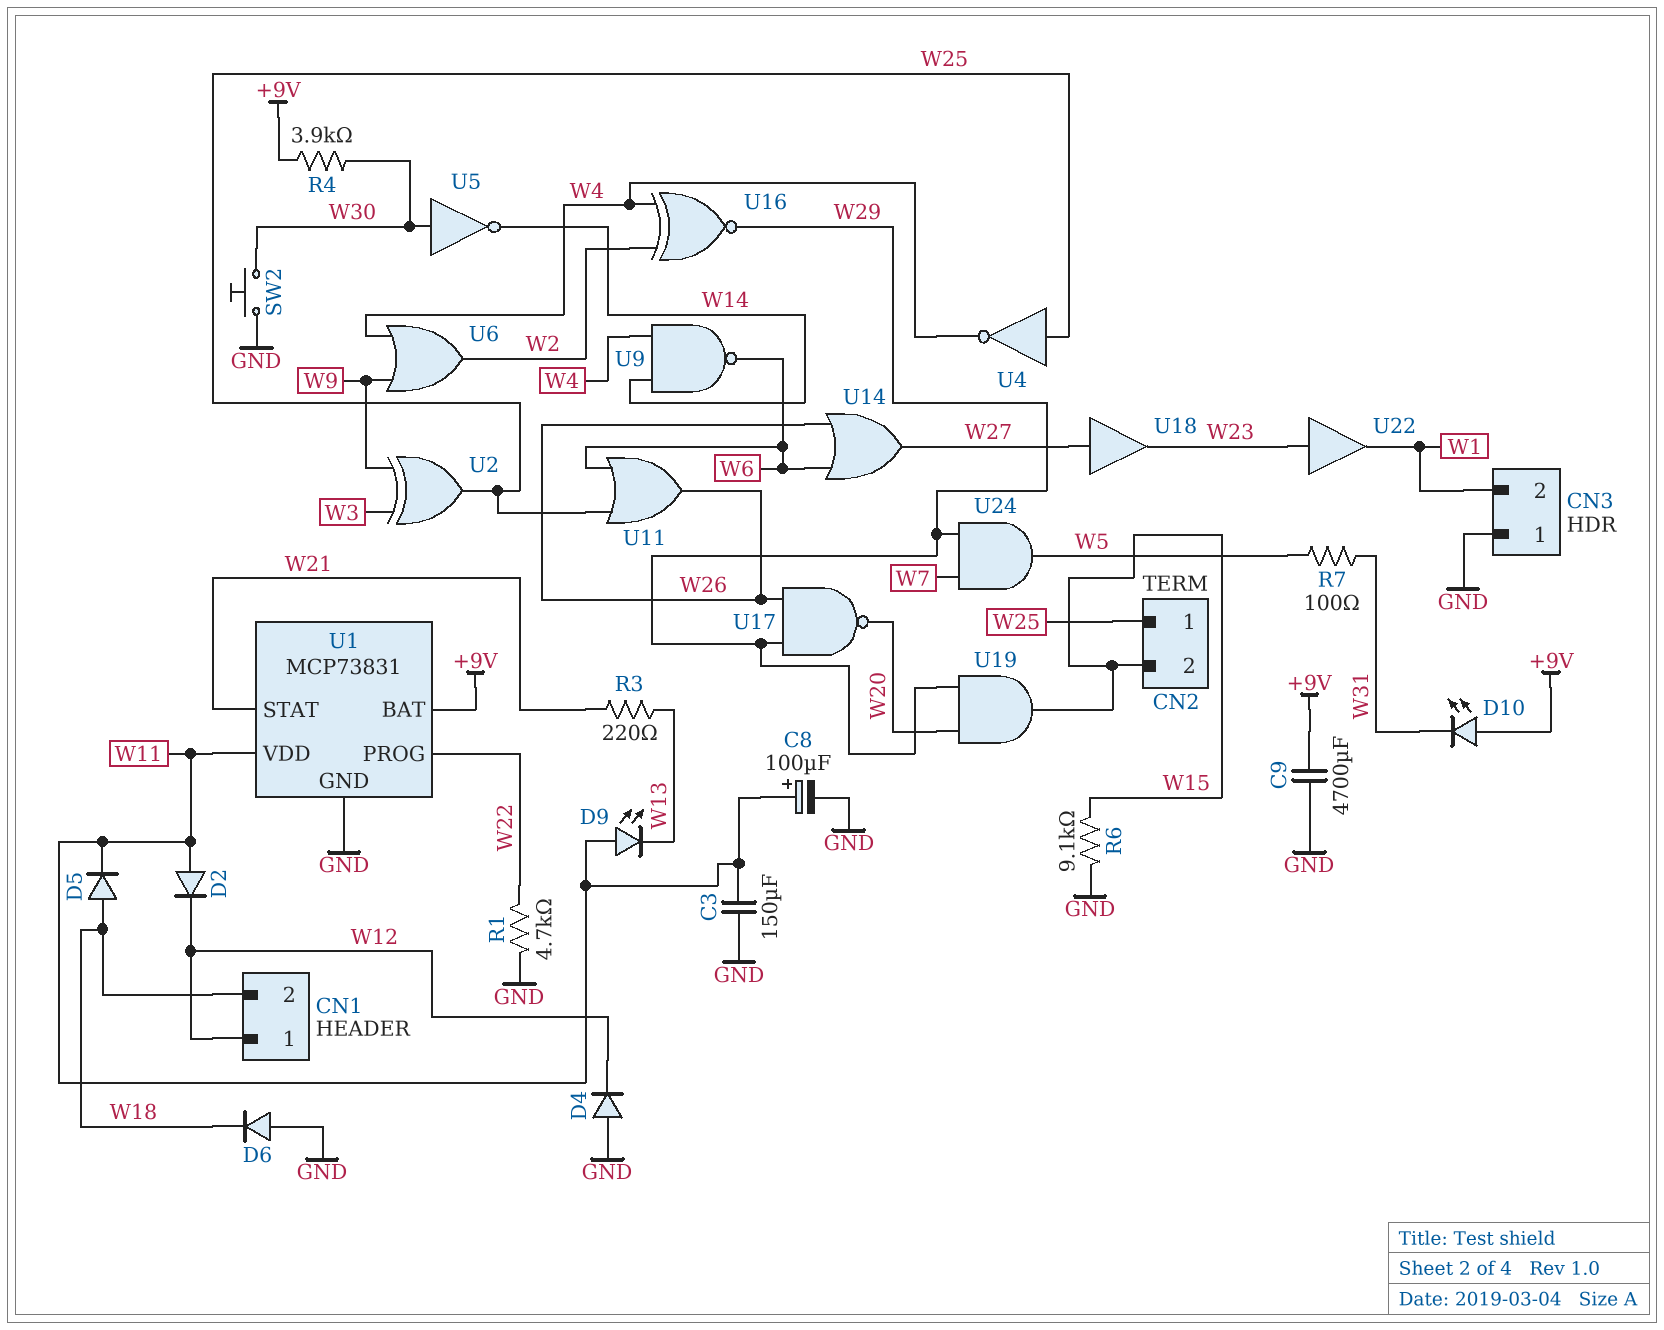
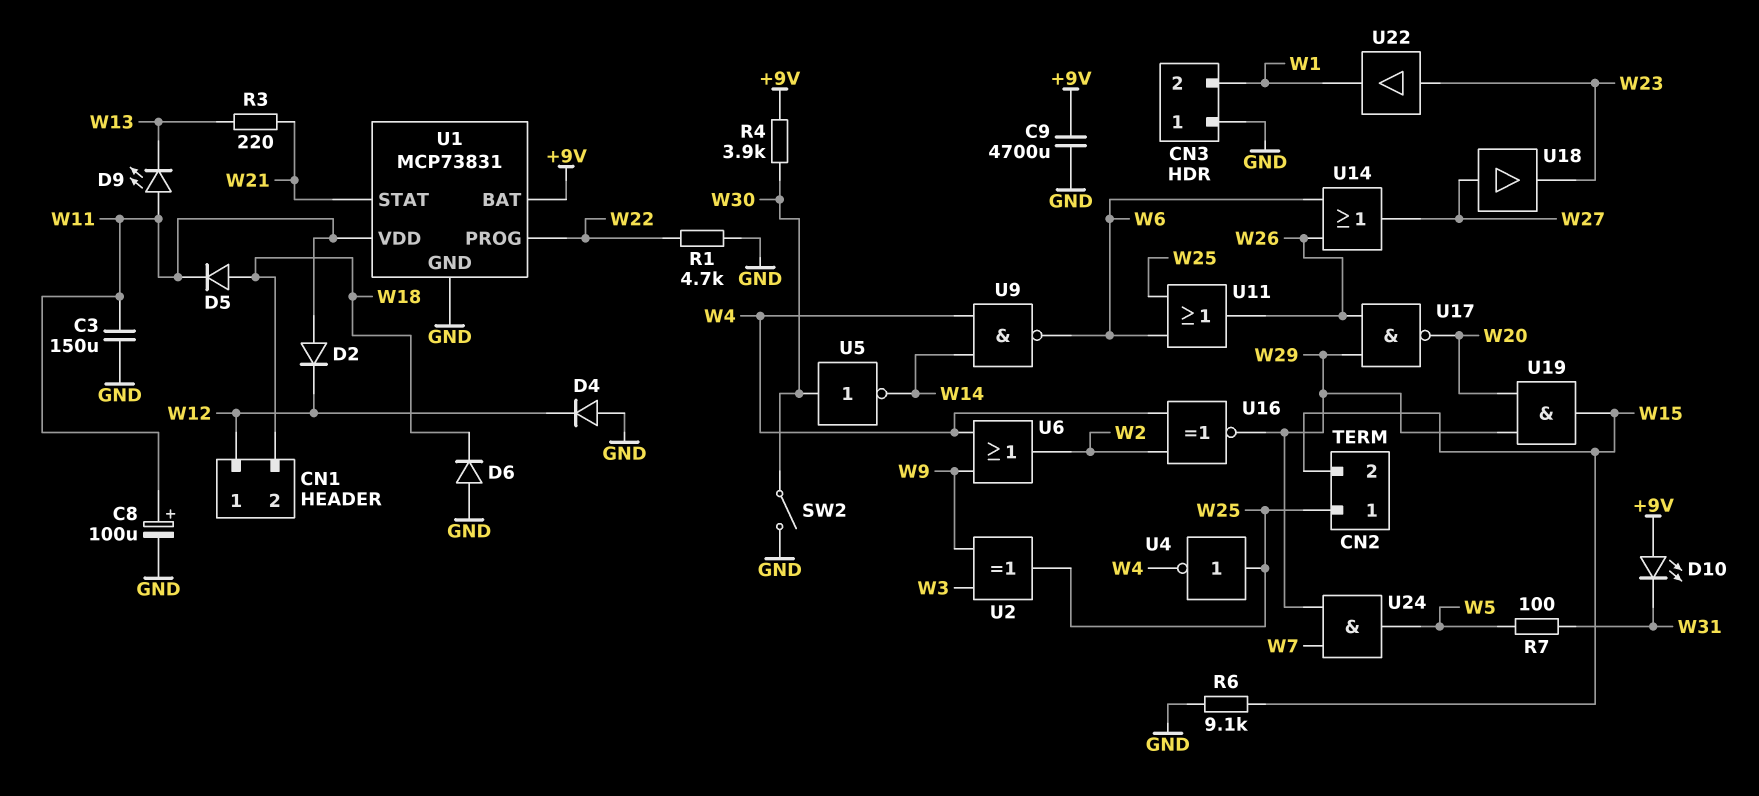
SW2: button (GND, W30) -> switch (GND, W30)

